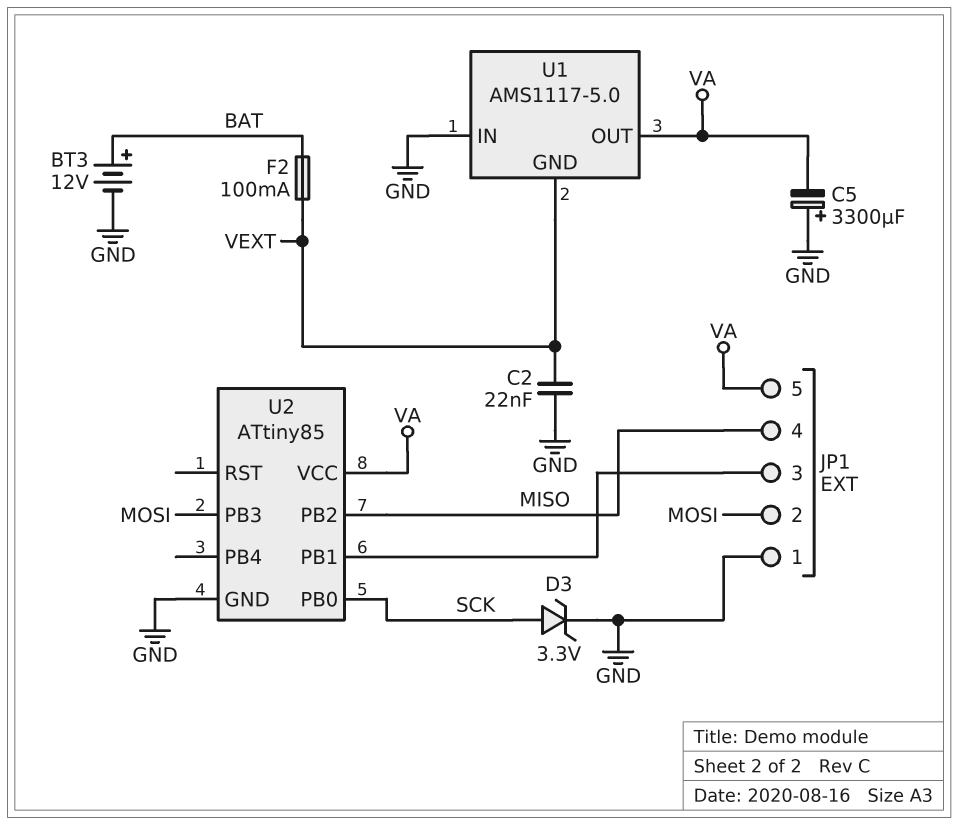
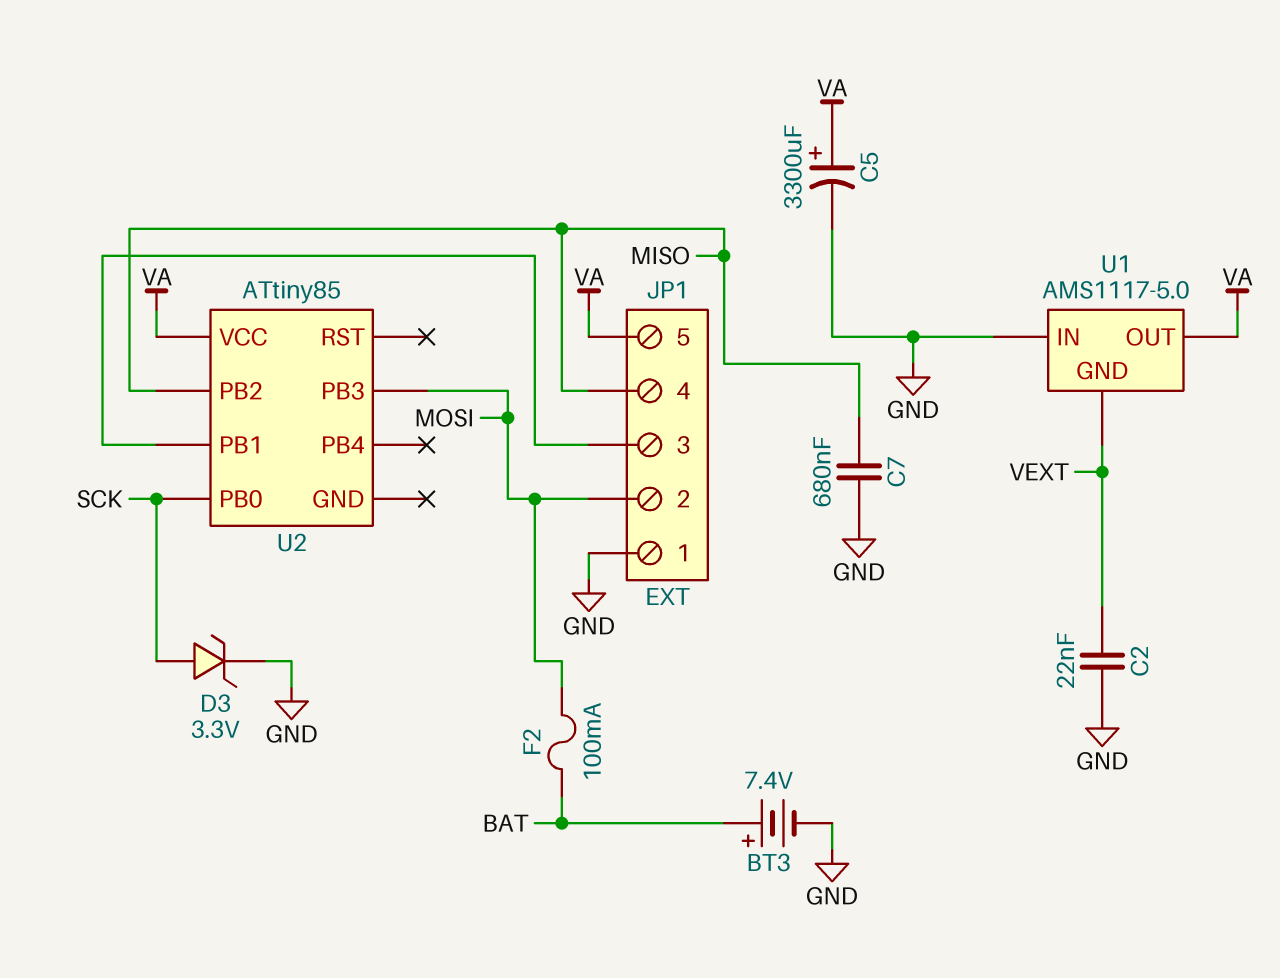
BT3: 12V (plus BAT, minus GND) -> 7.4V (plus BAT, minus GND)
C5: 3300uF (plus GND, minus VA) -> 3300uF (plus VA, minus GND)
C7: none -> 680nF (GND, MISO)
F2: 100mA (BAT, VEXT) -> 100mA (BAT, MOSI)
U2 pin GND: GND -> none

